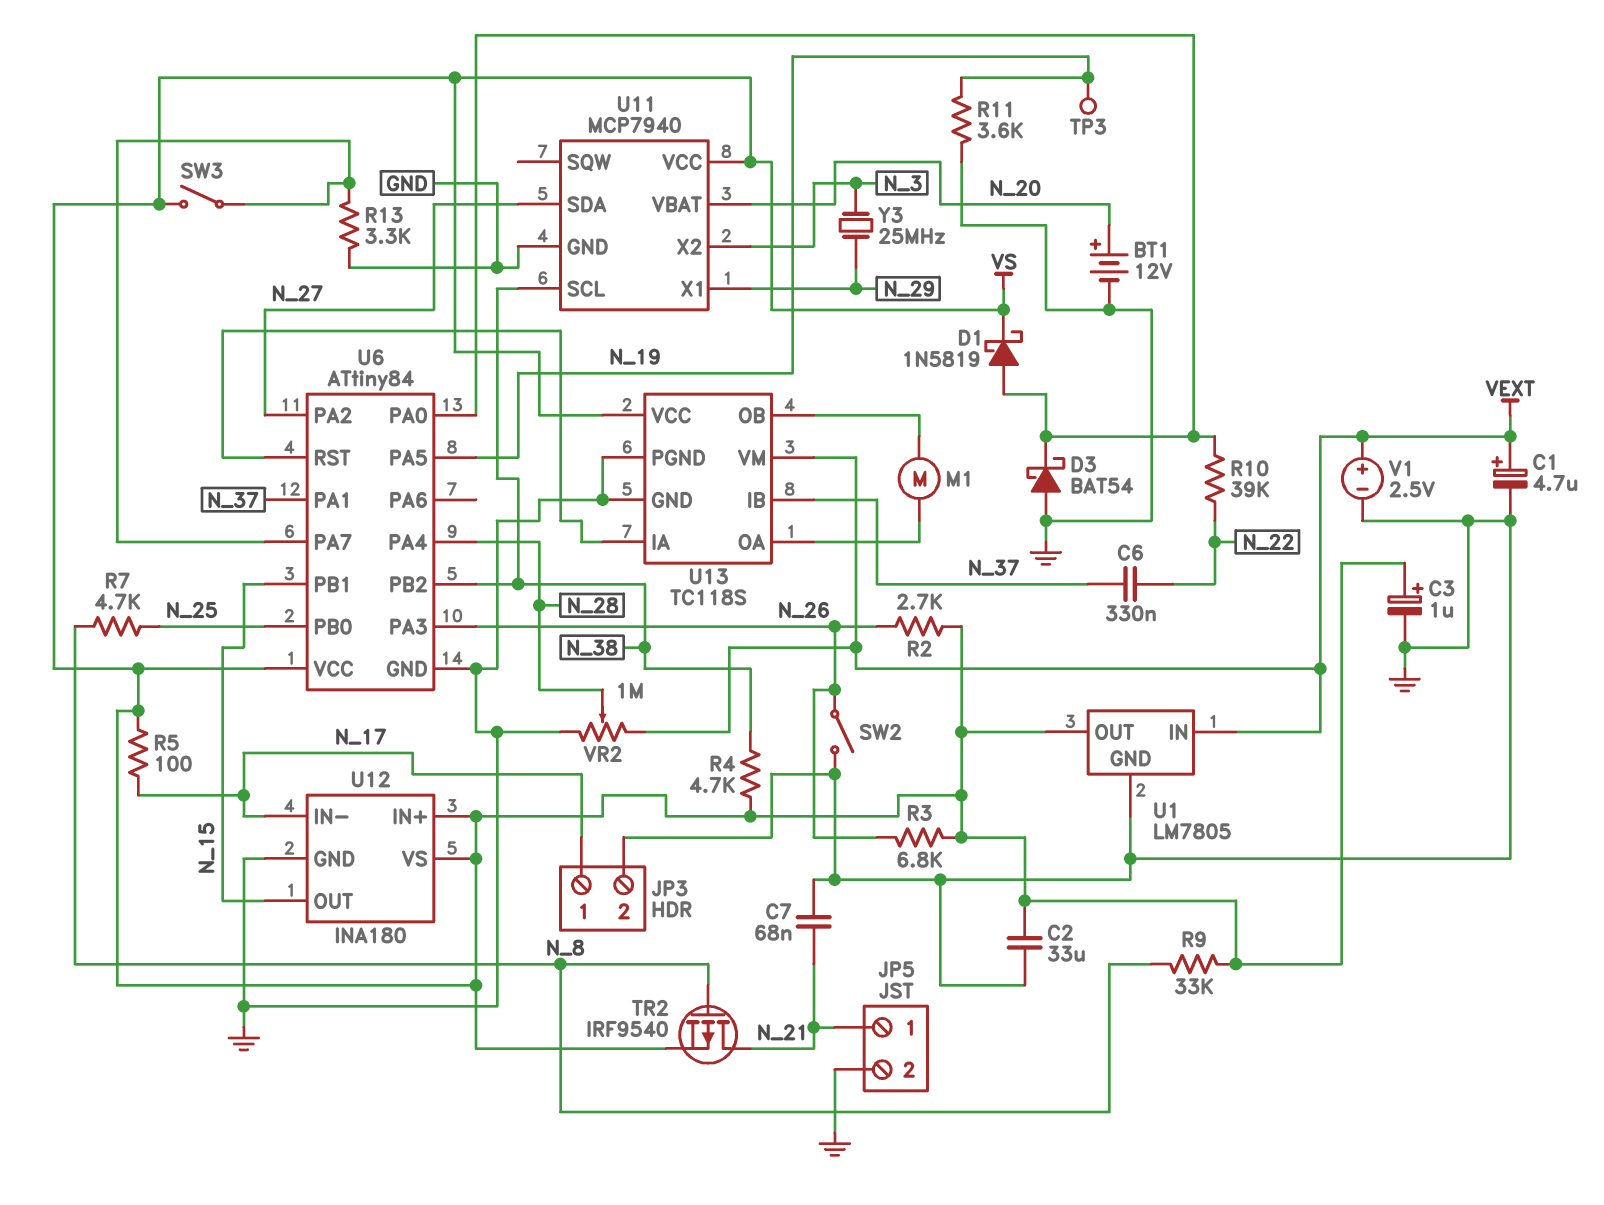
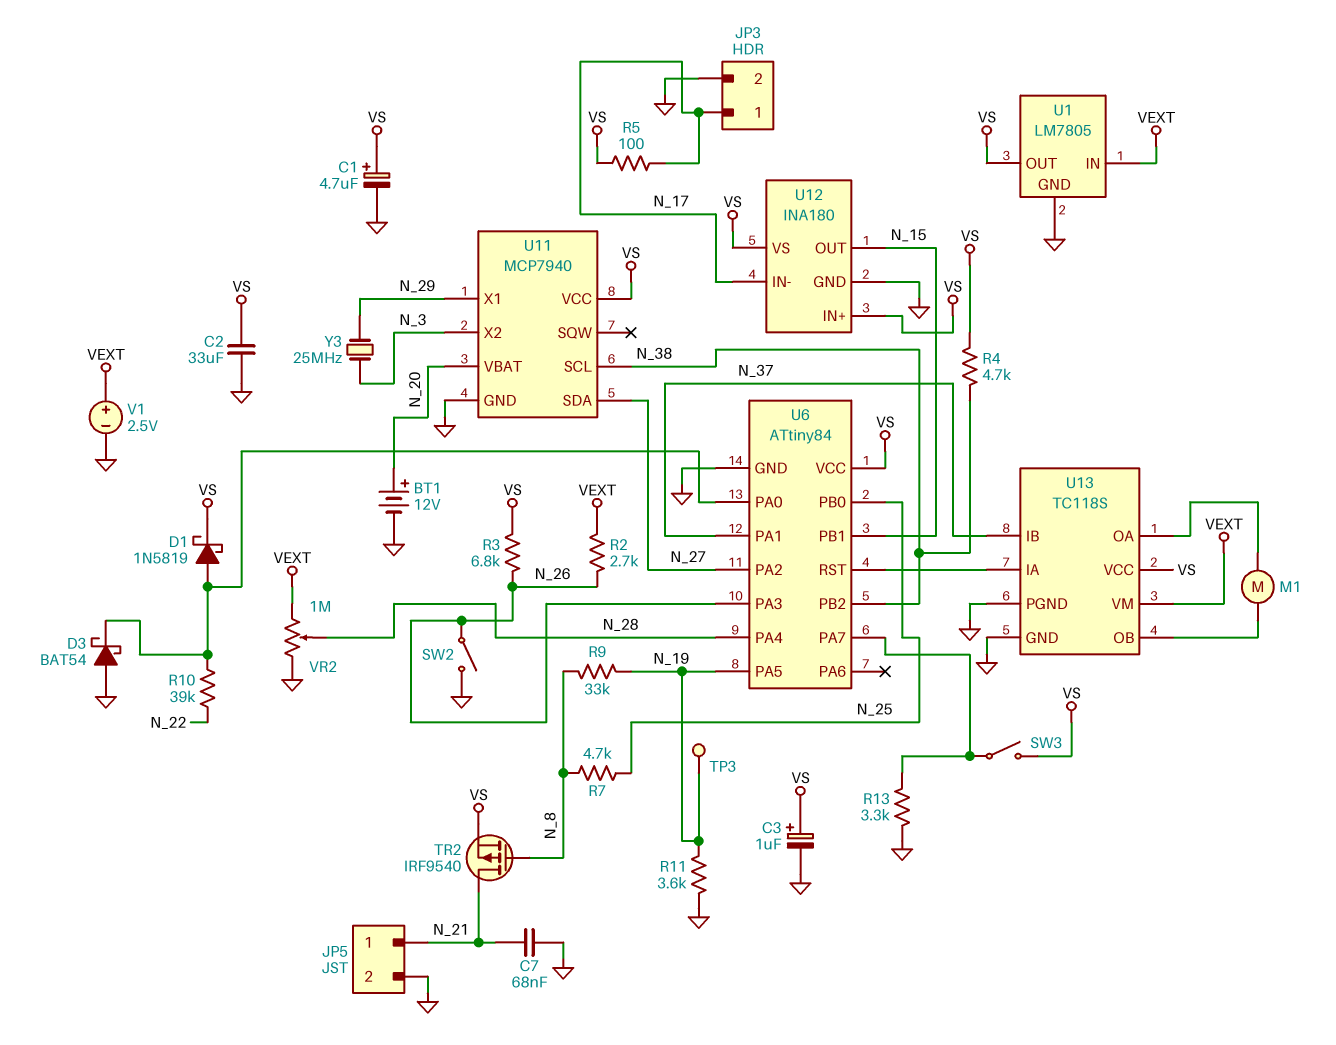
C1: 4.7uF (plus VEXT, minus GND) -> 4.7uF (plus VS, minus GND)
C6: 330nF (N_22, N_37) -> none
R2: 2.7k (N_26, VS) -> 2.7k (N_26, VEXT)
R9: 33k (N_8, VS) -> 33k (N_8, N_19)

